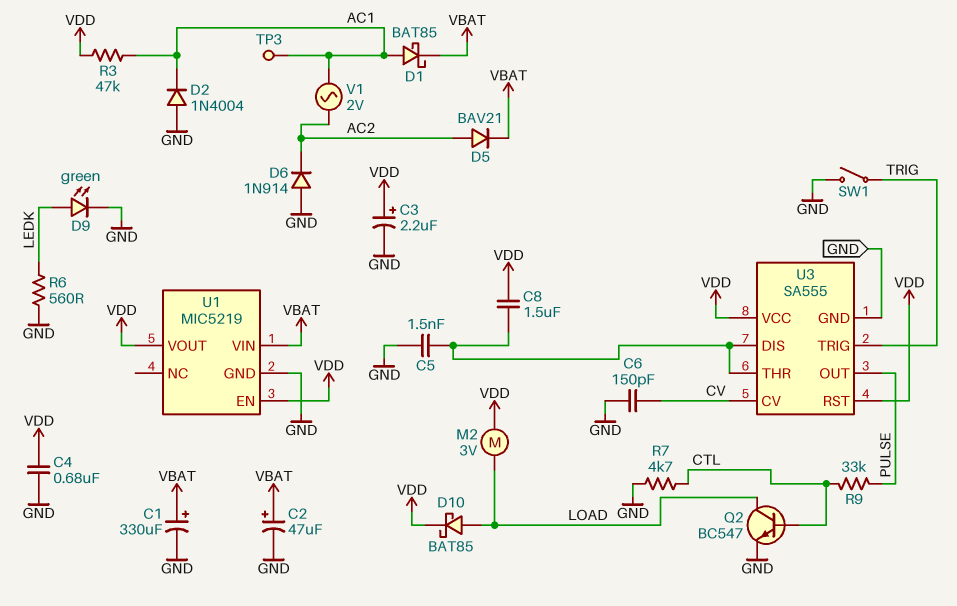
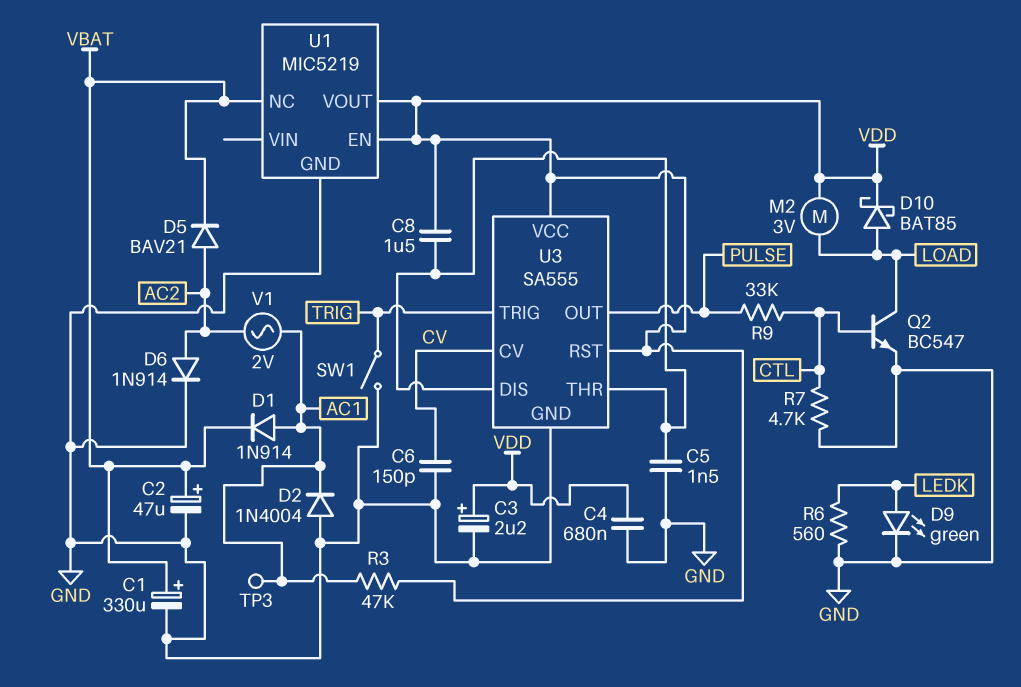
D1: schottky BAT85 (A AC1, K VBAT) -> diode 1N914 (A AC1, K VBAT)
D6: diode 1N914 (A GND, K AC2) -> diode 1N914 (A AC2, K GND)
U1 pin NC: none -> VBAT
U1 pin VIN: VBAT -> none

